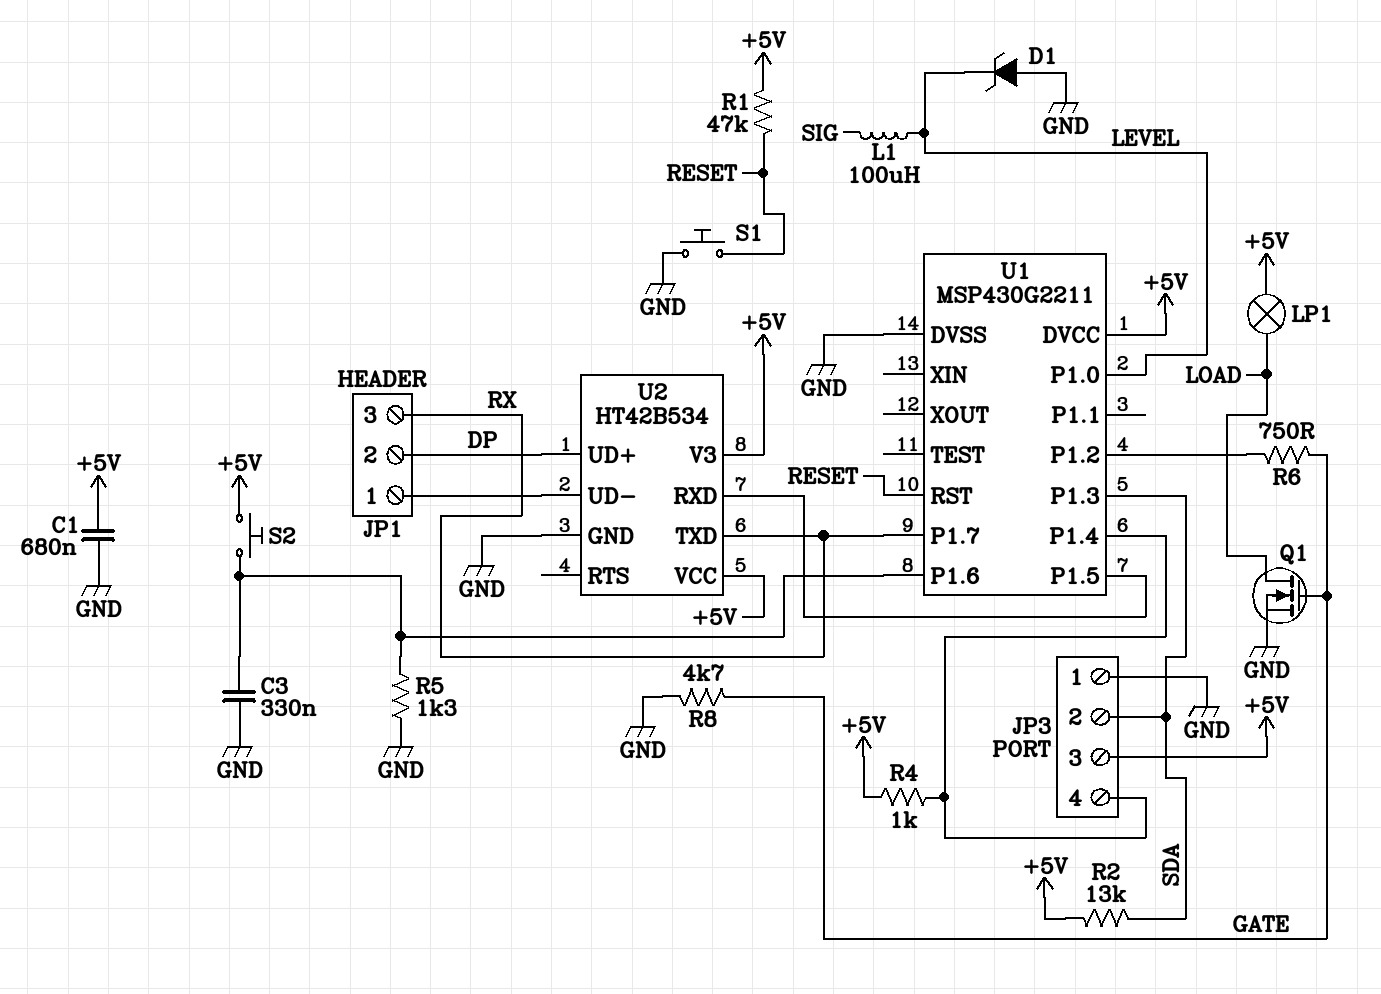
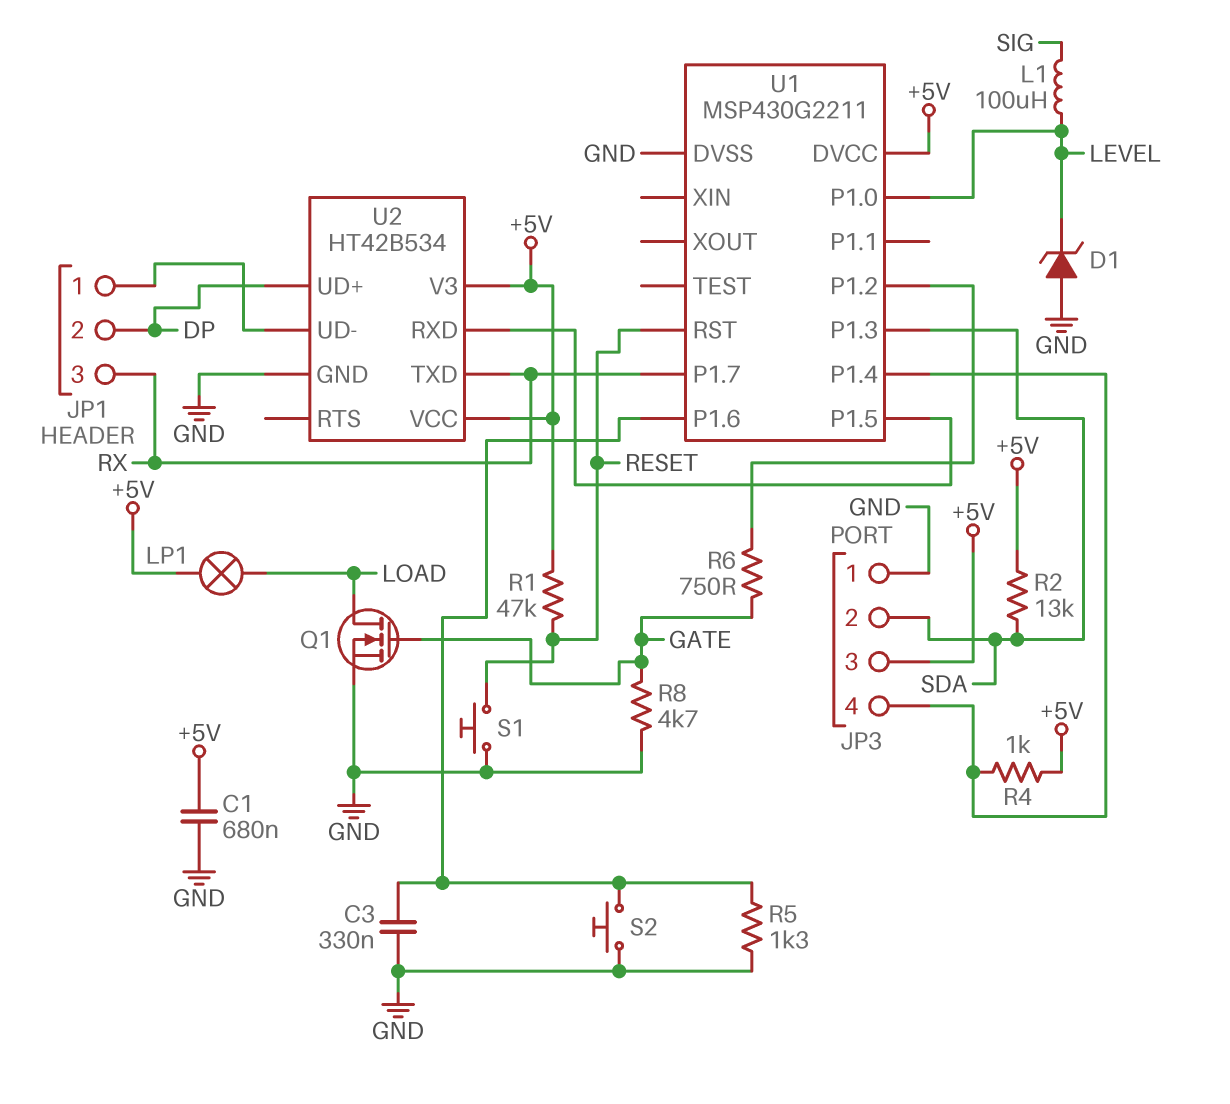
S2: button (+5V, U1/P1.6) -> button (GND, U1/P1.6)

